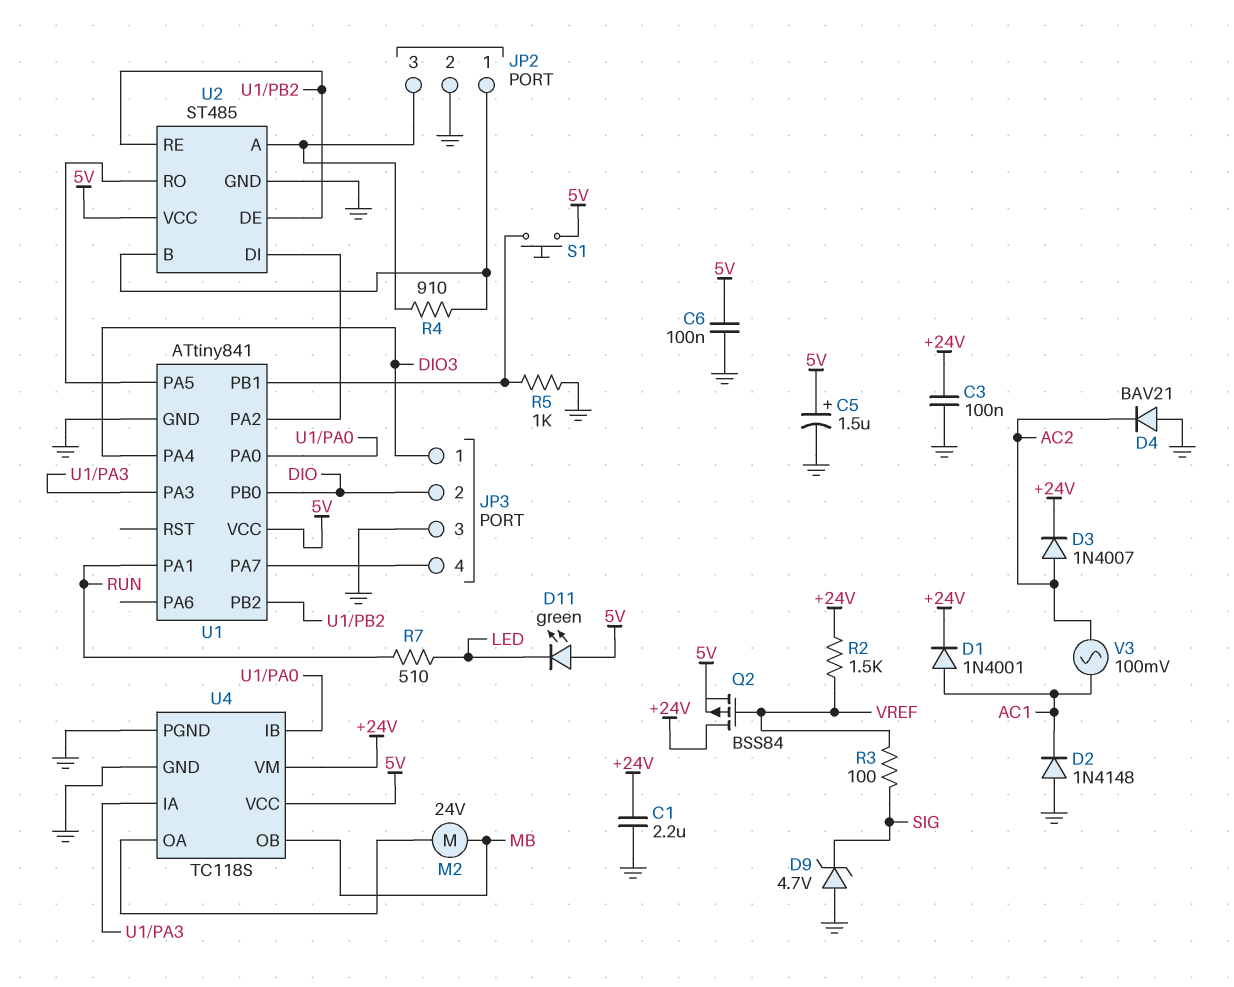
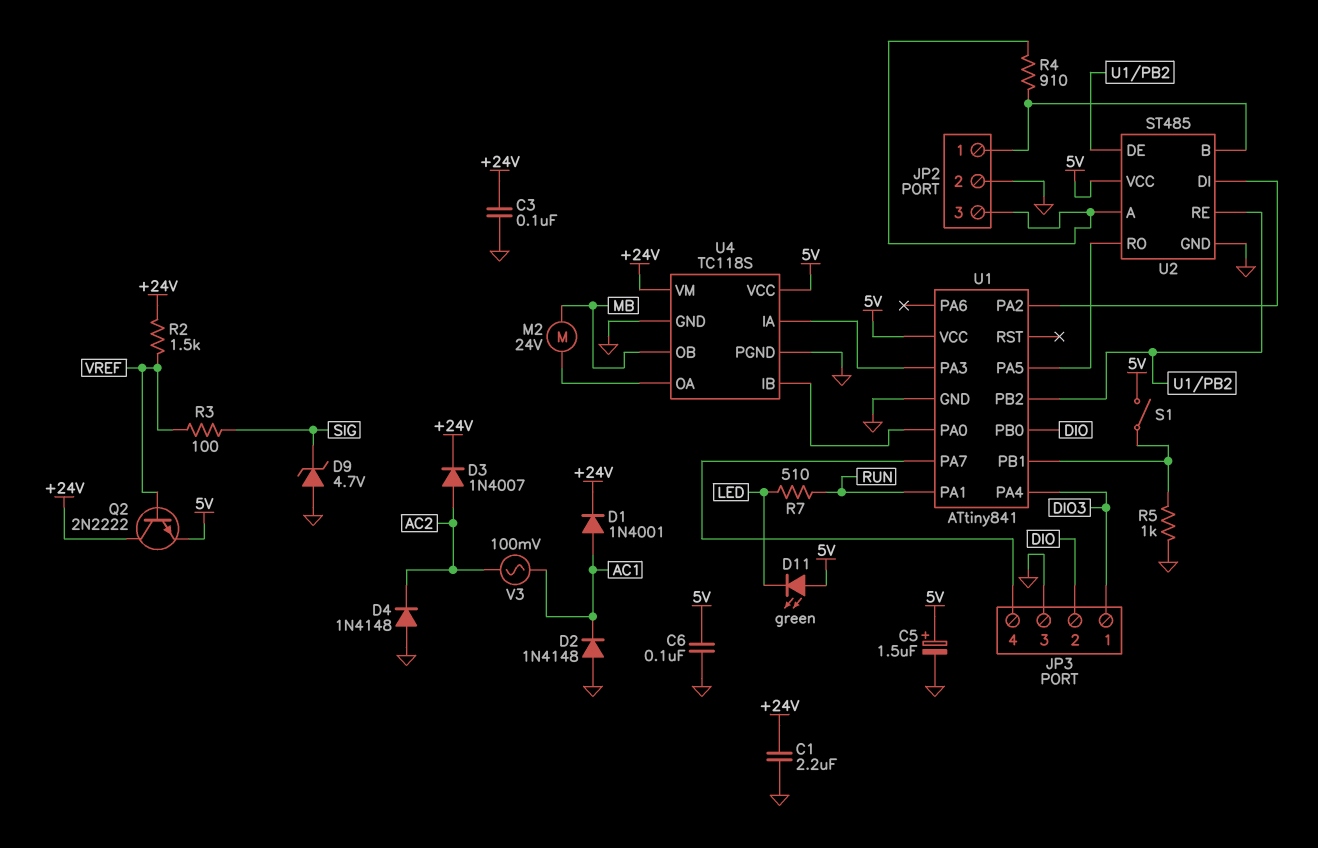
D4: diode BAV21 (A GND, K AC2) -> diode 1N4148 (A GND, K AC2)
Q2: PMOS BSS84 (G VREF, D +24V, S 5V) -> NPN 2N2222 (B VREF, C +24V, E 5V)
S1: button (5V, U1/PB1) -> switch (5V, U1/PB1)

